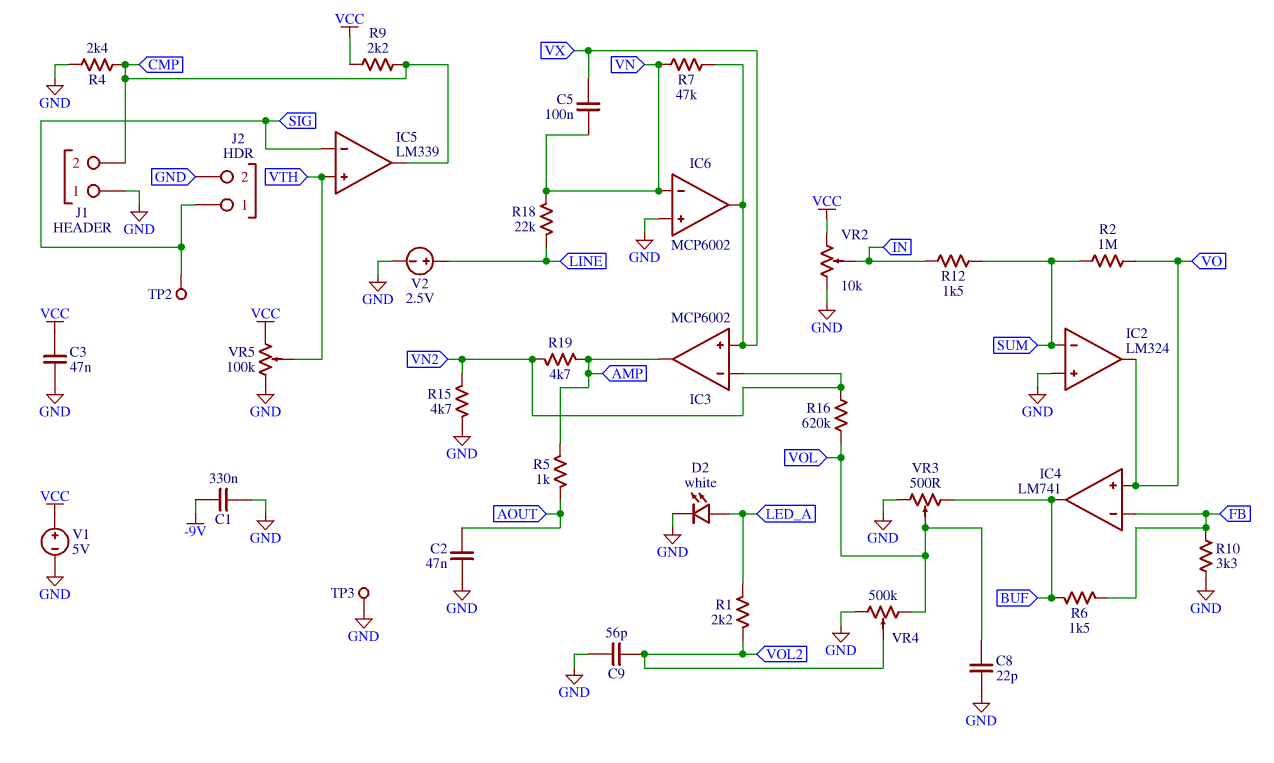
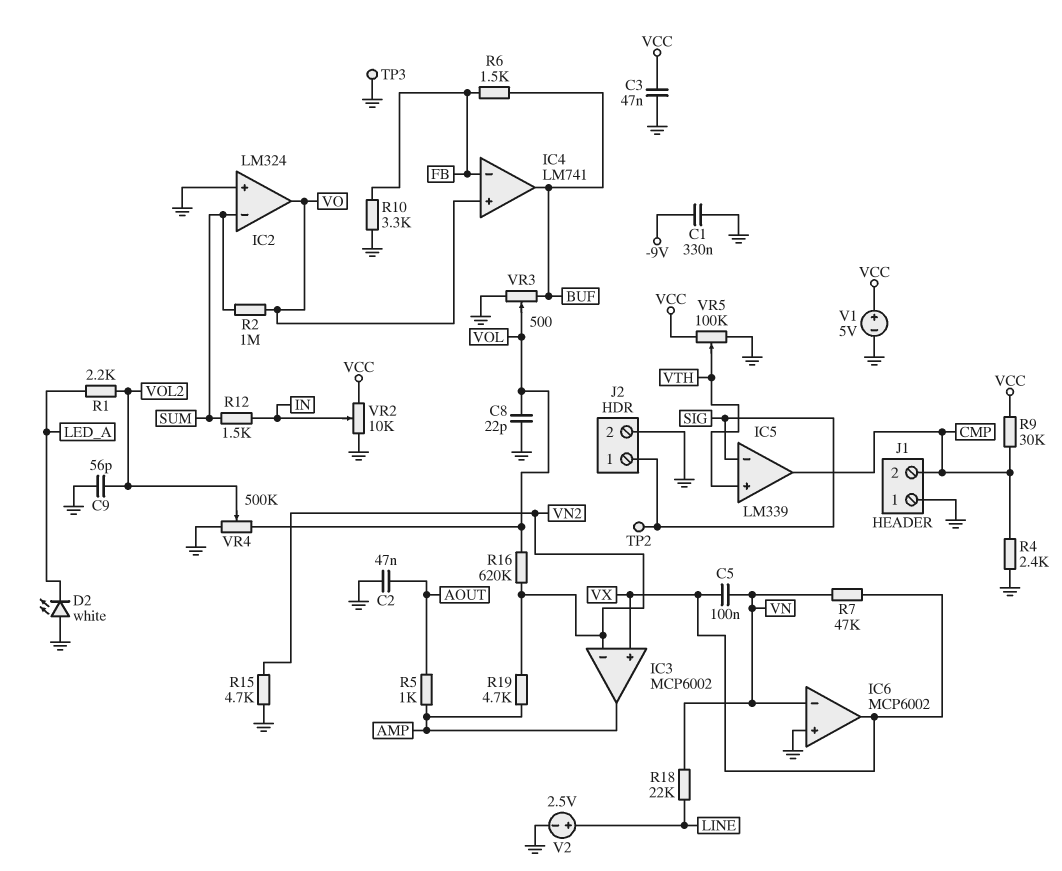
D2: LED white (A LED_A, K GND) -> LED white (A GND, K LED_A)
R9: 2.2k (CMP, VCC) -> 30k (CMP, VCC)

